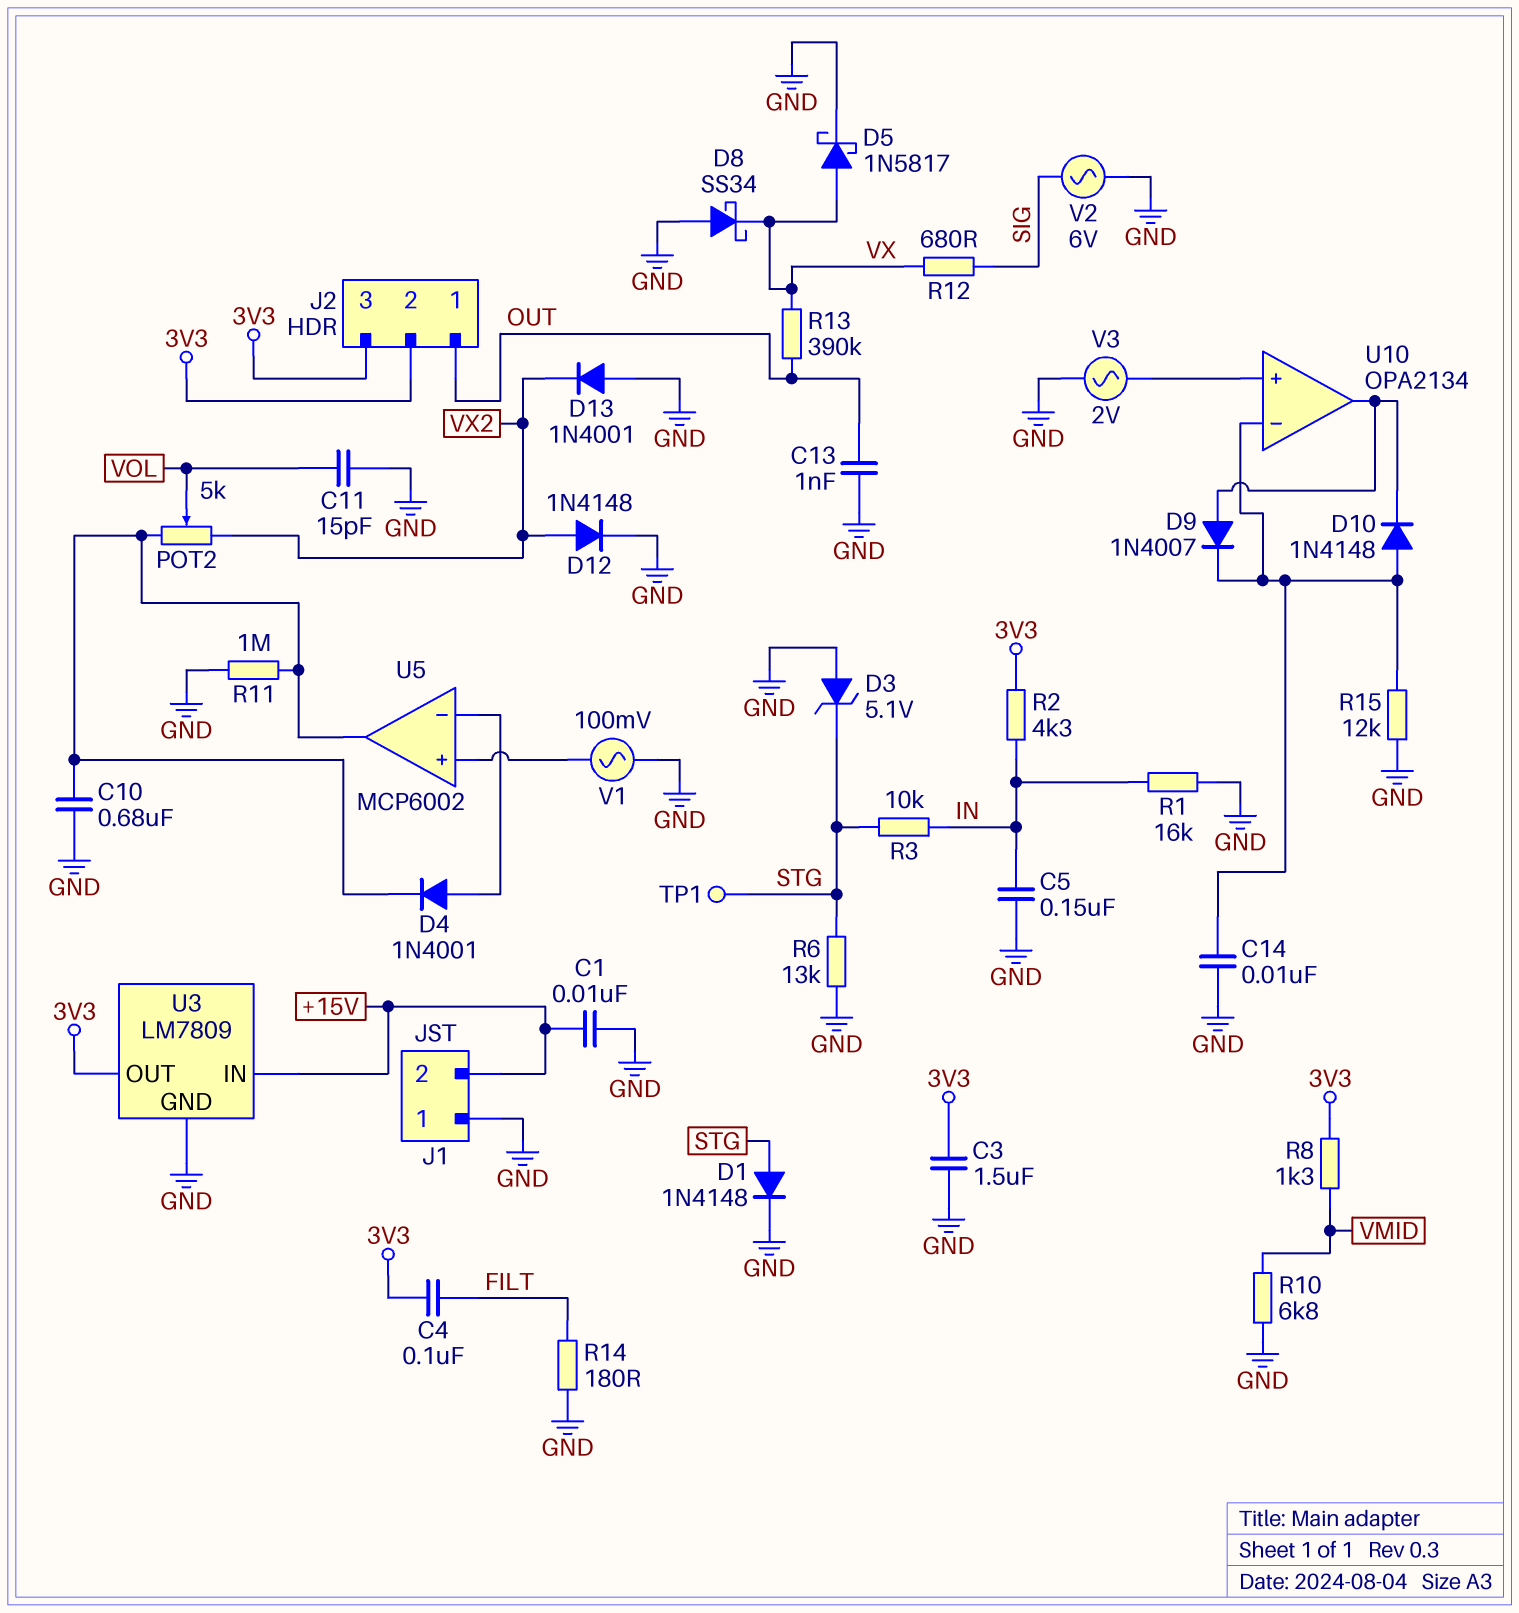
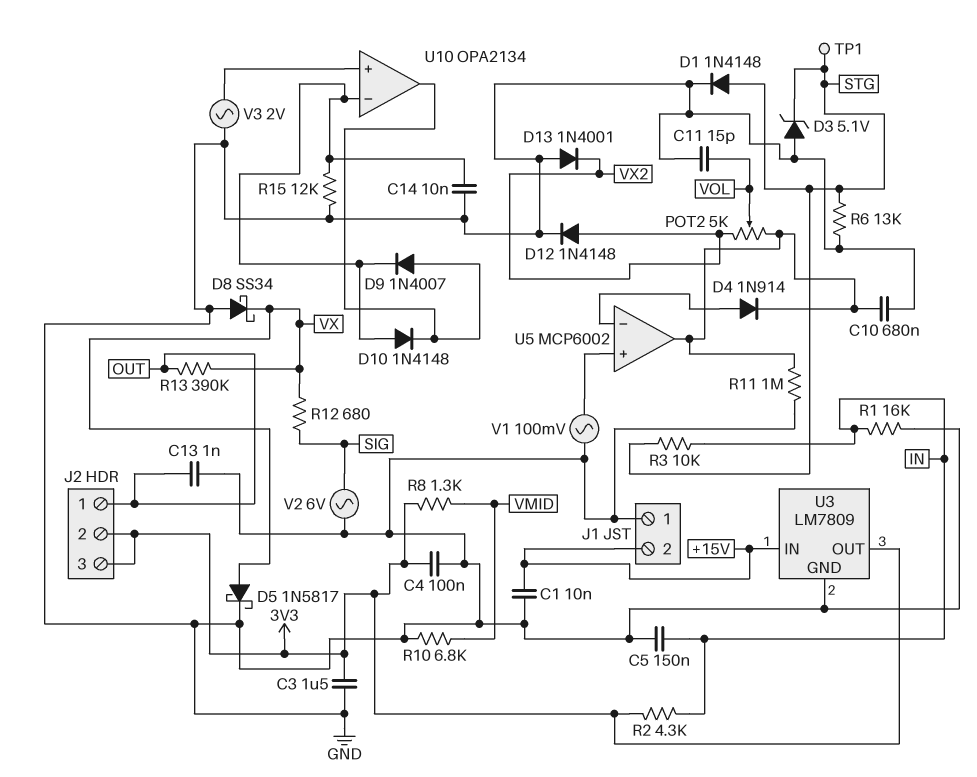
C4: 100nF (3V3, FILT) -> 100nF (3V3, GND)
D4: diode 1N4001 (A U5/in-, K U5/out) -> diode 1N914 (A U5/in-, K U5/out)
R14: 180 (FILT, GND) -> none

